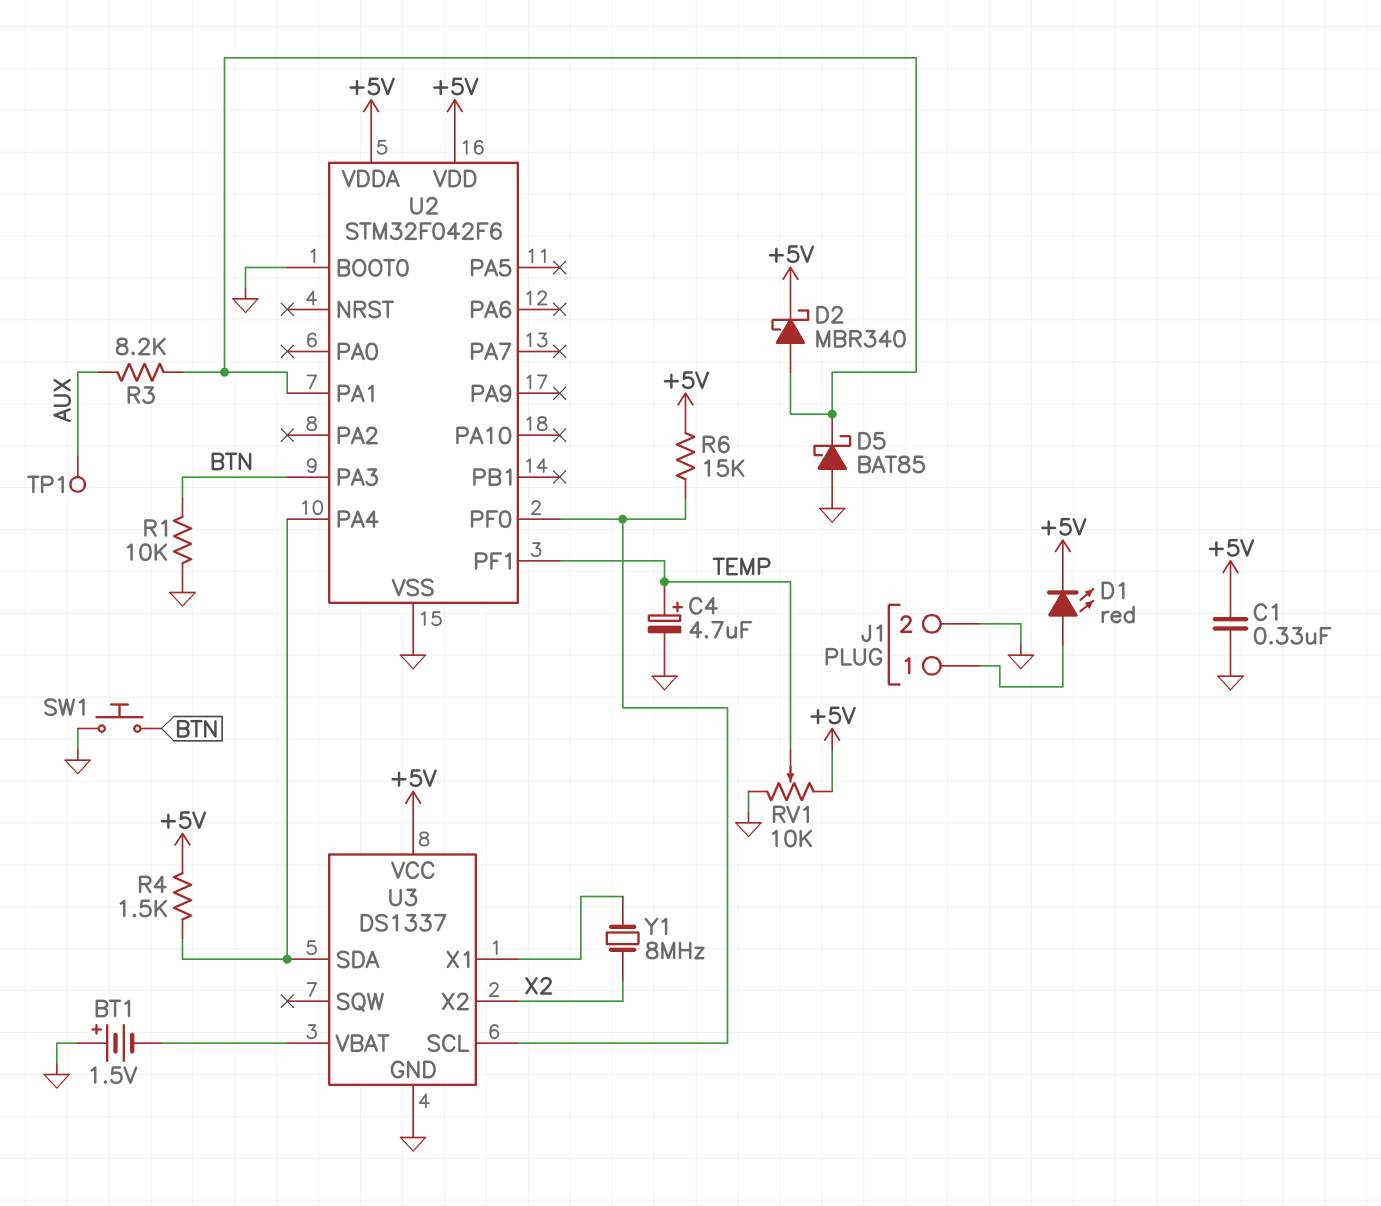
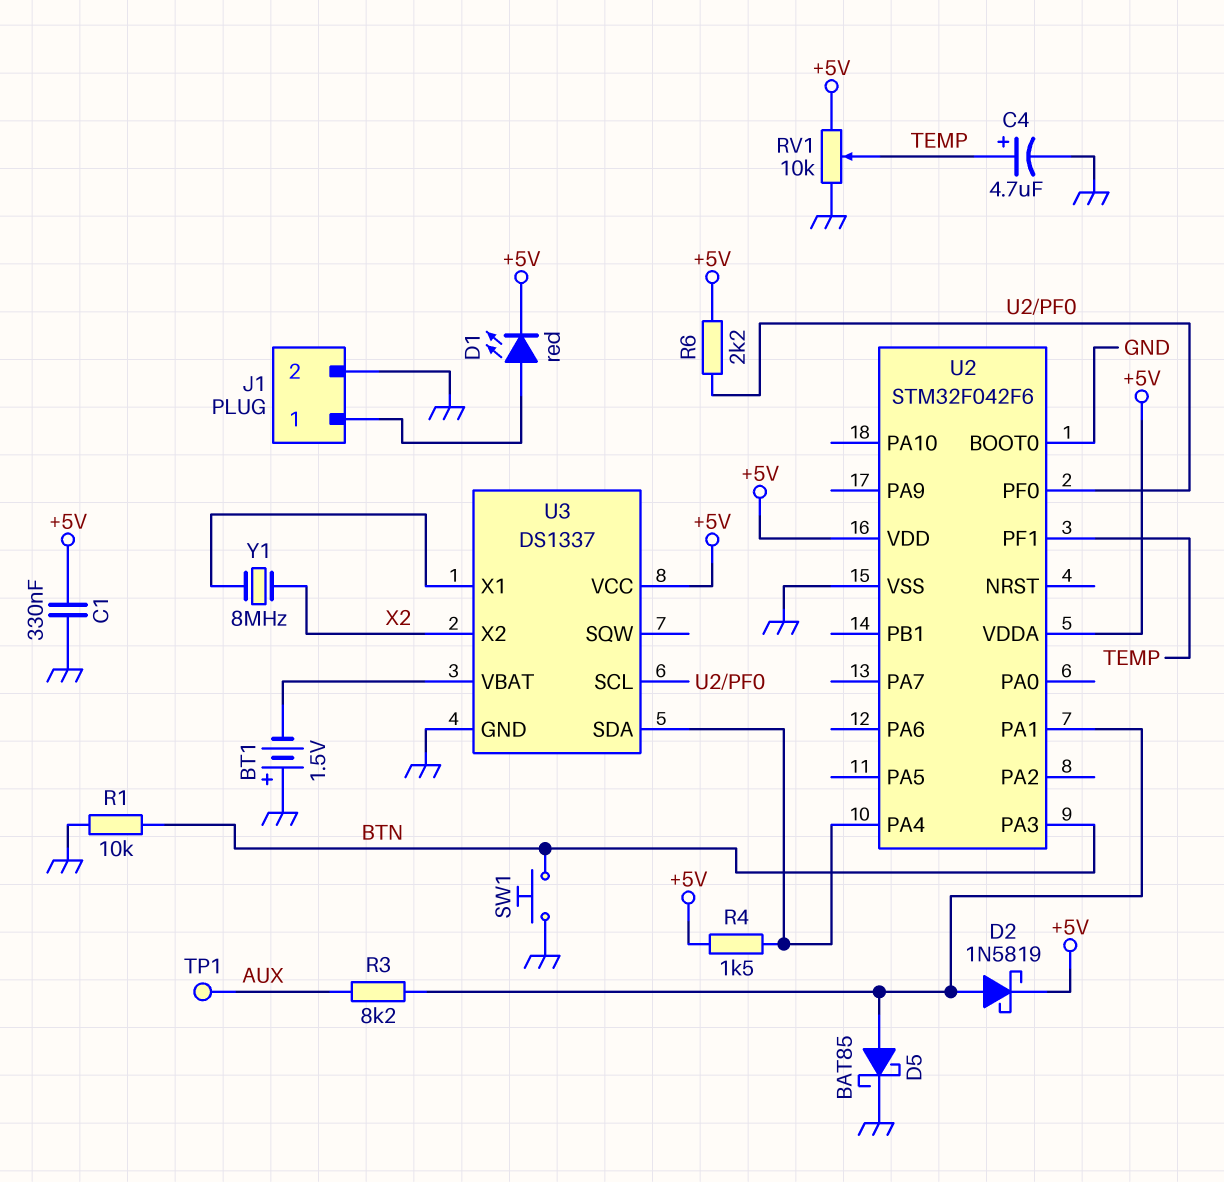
D2: schottky MBR340 (A U2/PA1, K +5V) -> schottky 1N5819 (A U2/PA1, K +5V)
D5: schottky BAT85 (A GND, K U2/PA1) -> schottky BAT85 (A U2/PA1, K GND)
R6: 15k (+5V, U2/PF0) -> 2.2k (+5V, U2/PF0)

